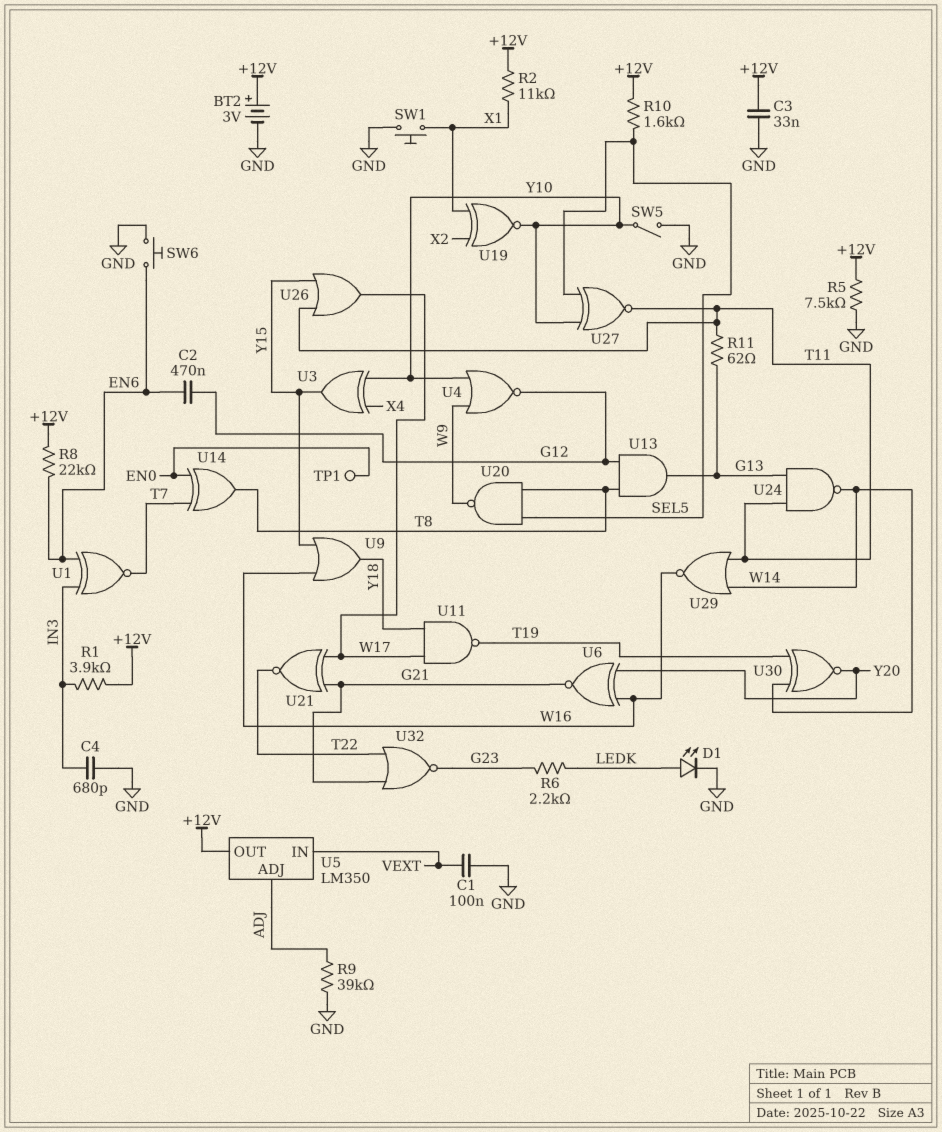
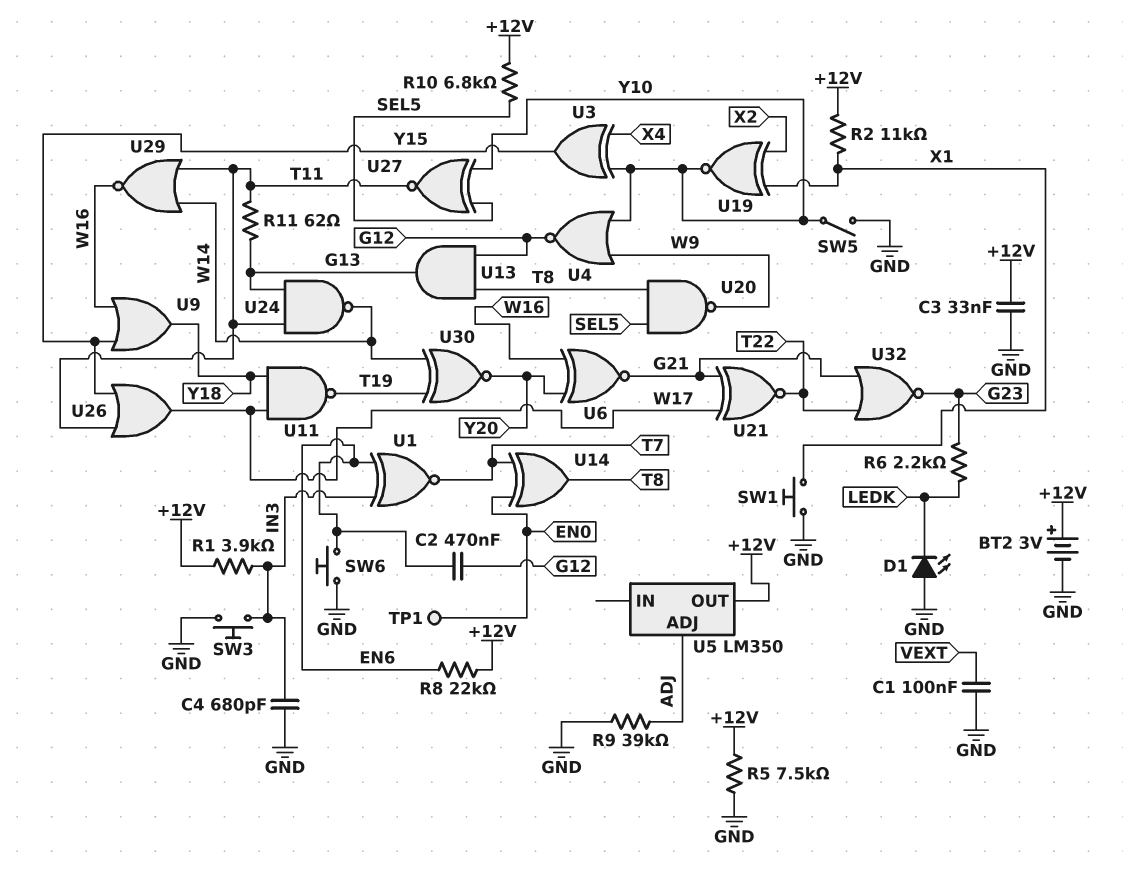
D1: LED (A LEDK, K GND) -> LED (A GND, K LEDK)
R10: 1.6k (+12V, SEL5) -> 6.8k (+12V, SEL5)
SW3: none -> button (GND, IN3)
U5 pin IN: VEXT -> none

